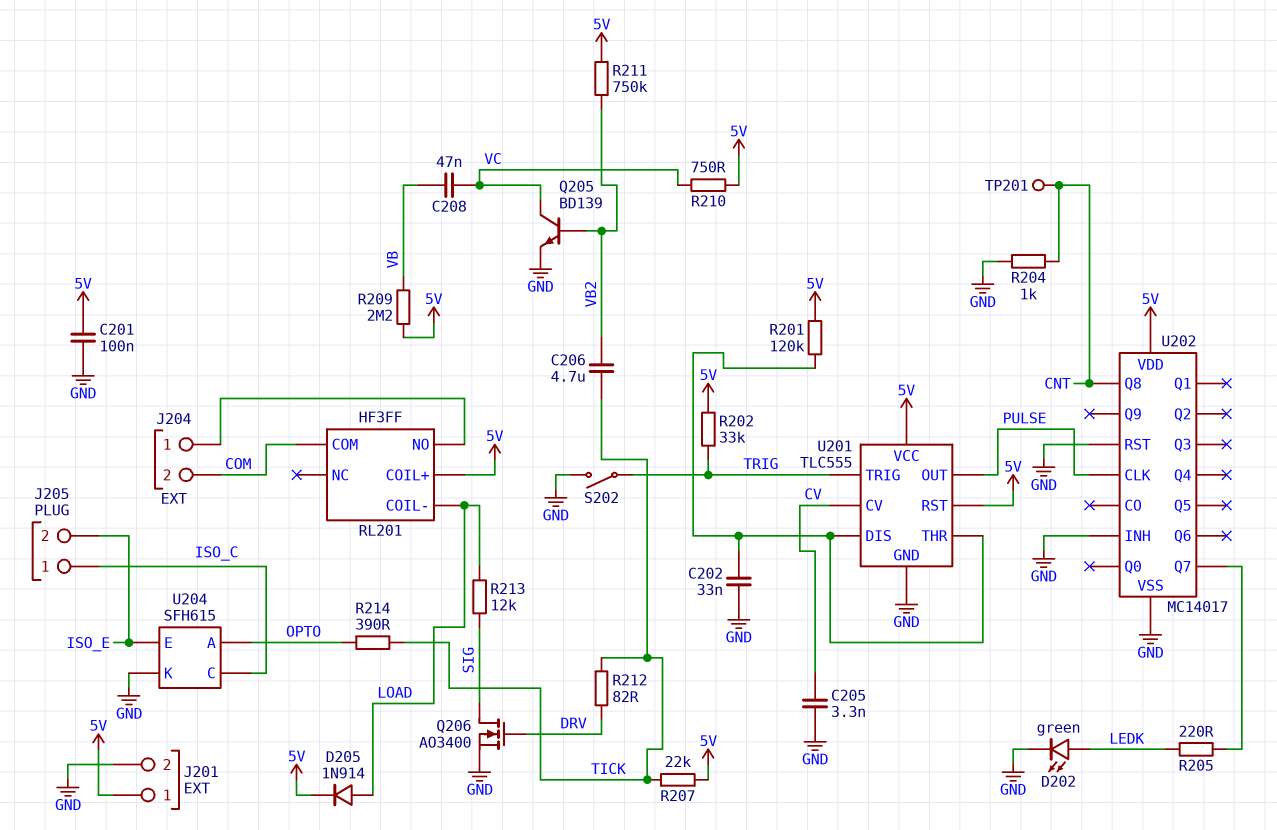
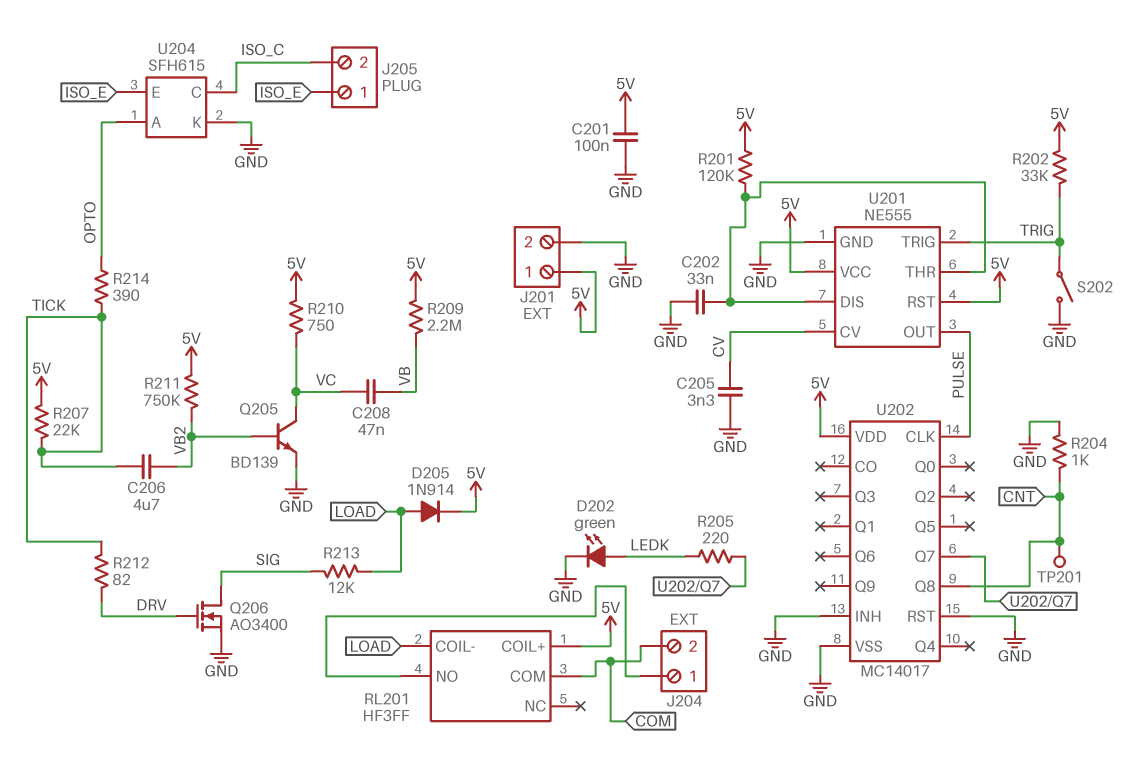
J205 pin 1: ISO_C -> ISO_E
J205 pin 2: ISO_E -> ISO_C
U201: TLC555 -> NE555

